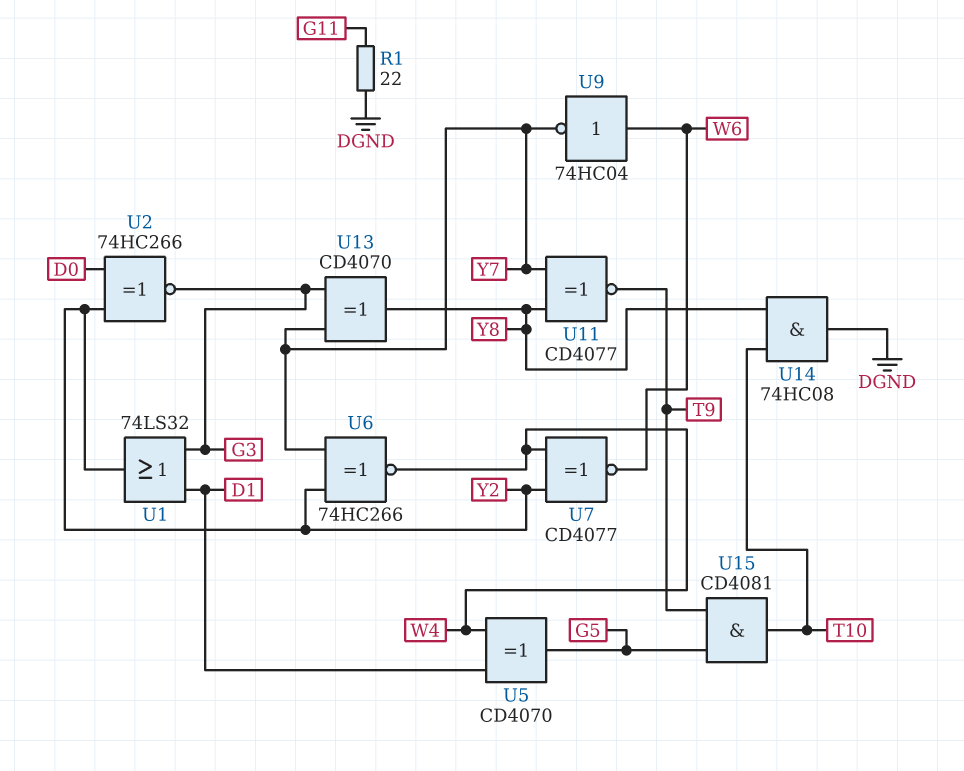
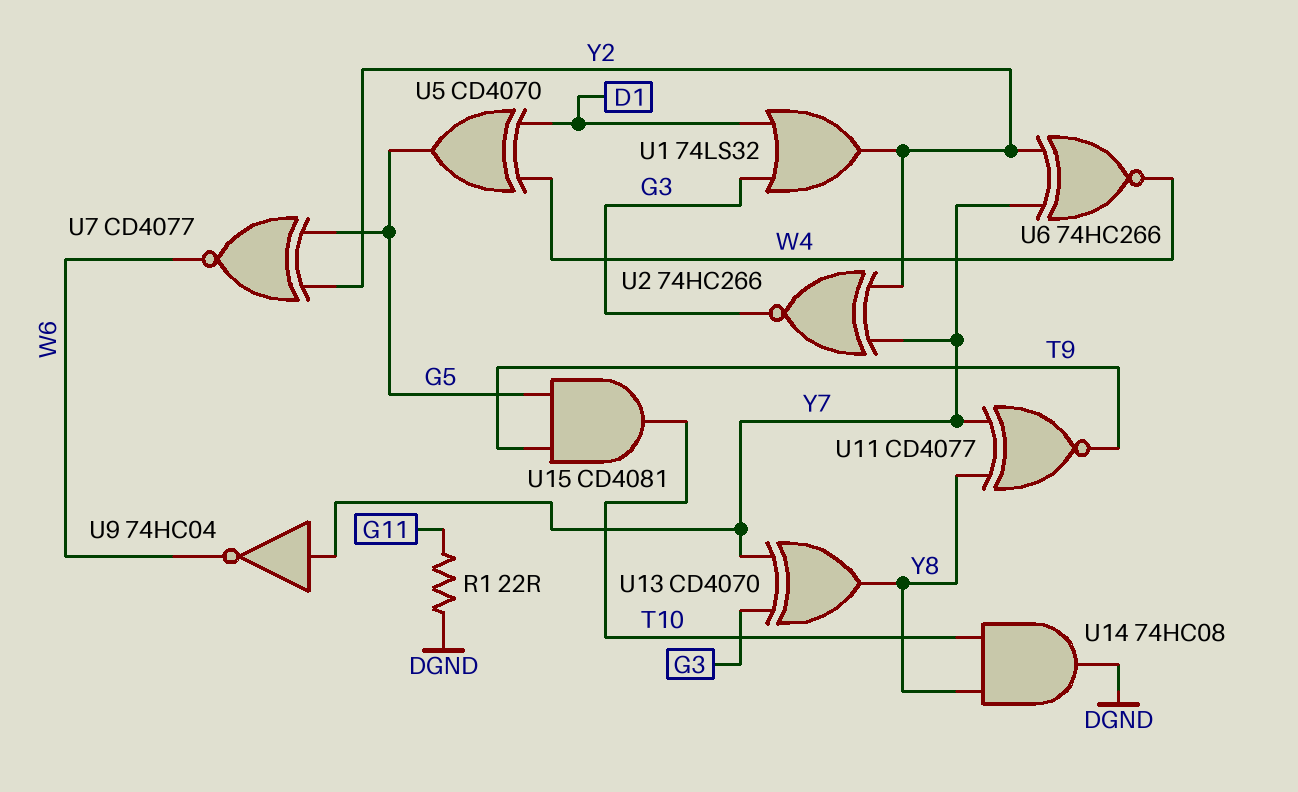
U2: XNOR 74HC266 (in D0, in Y2, out G3) -> XNOR 74HC266 (in Y2, in Y7, out G3)
U7: XNOR CD4077 (in W4, in Y2, out W6) -> XNOR CD4077 (in G5, in Y2, out W6)
U9: NOT 74HC04 (in W6, out Y7) -> NOT 74HC04 (in Y7, out W6)

